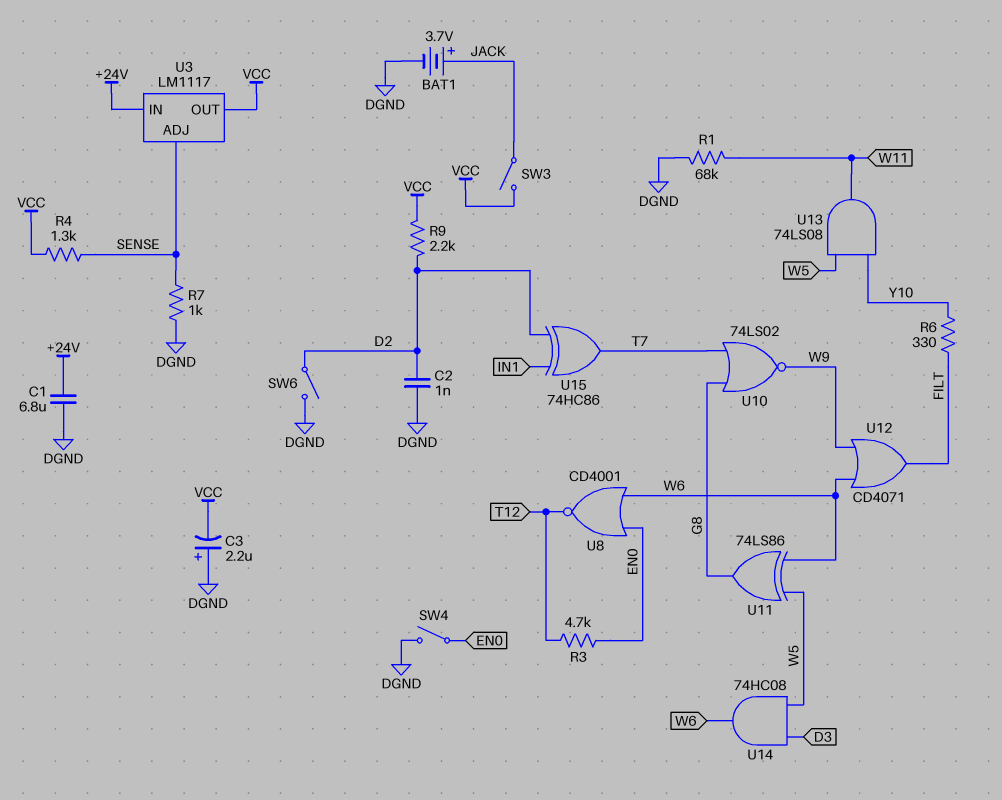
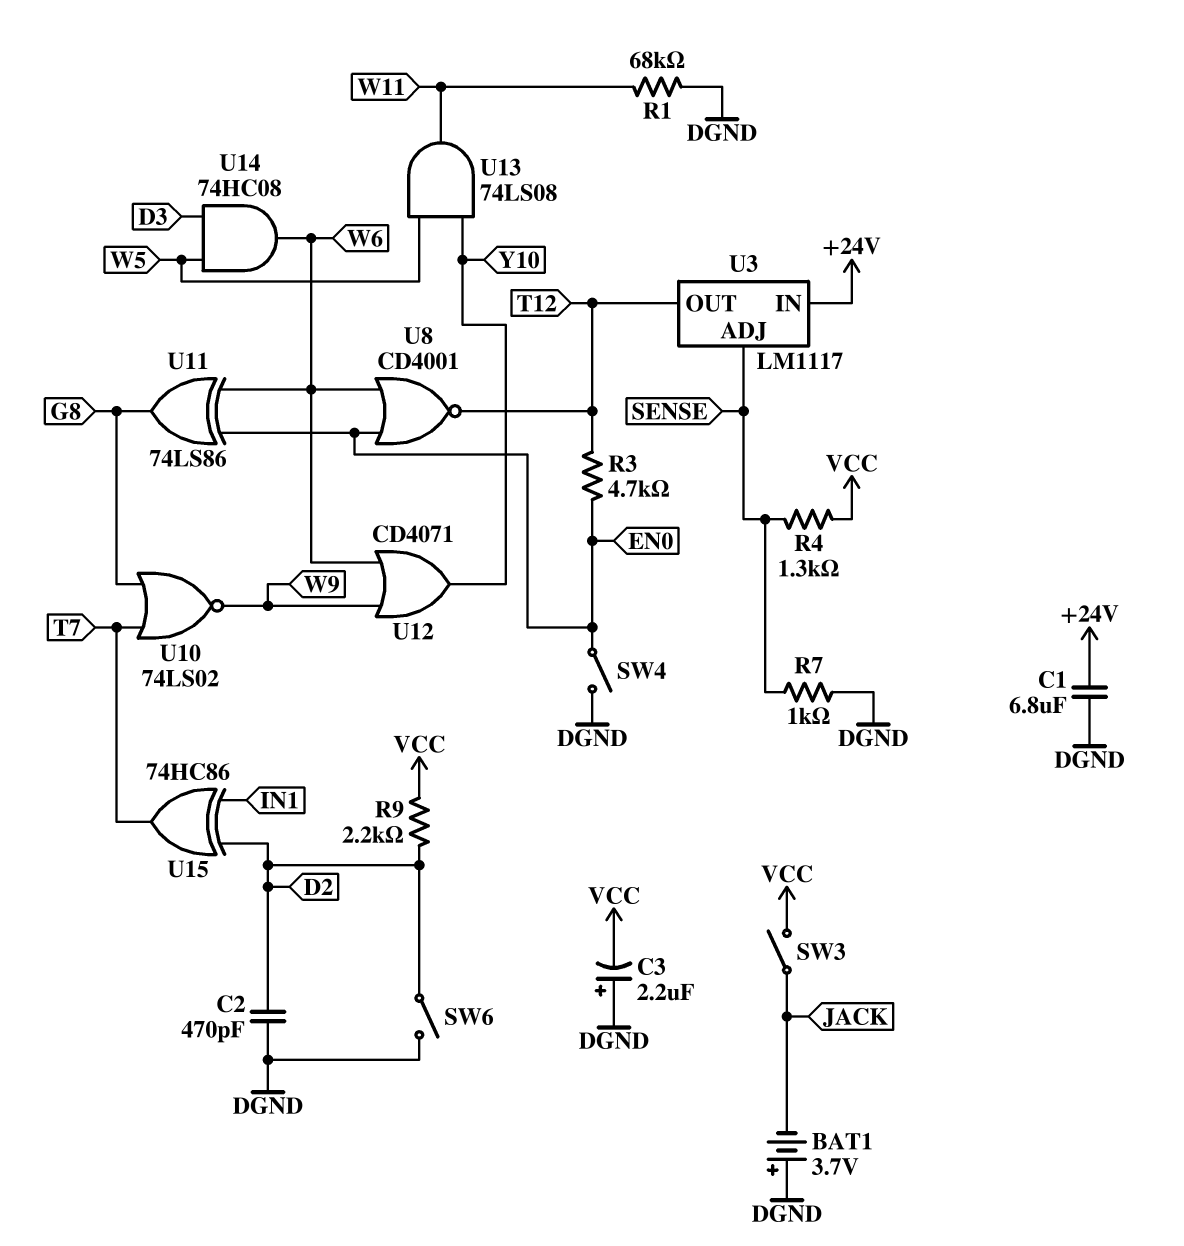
BAT1: 3.7V (plus JACK, minus DGND) -> 3.7V (plus DGND, minus JACK)
C2: 1nF (D2, DGND) -> 470pF (D2, DGND)
R6: 330 (FILT, Y10) -> none
U3 pin OUT: VCC -> T12
U11: XOR 74LS86 (in W5, in W6, out G8) -> XOR 74LS86 (in EN0, in W6, out G8)
U12: OR CD4071 (in W6, in W9, out FILT) -> OR CD4071 (in W6, in W9, out Y10)

